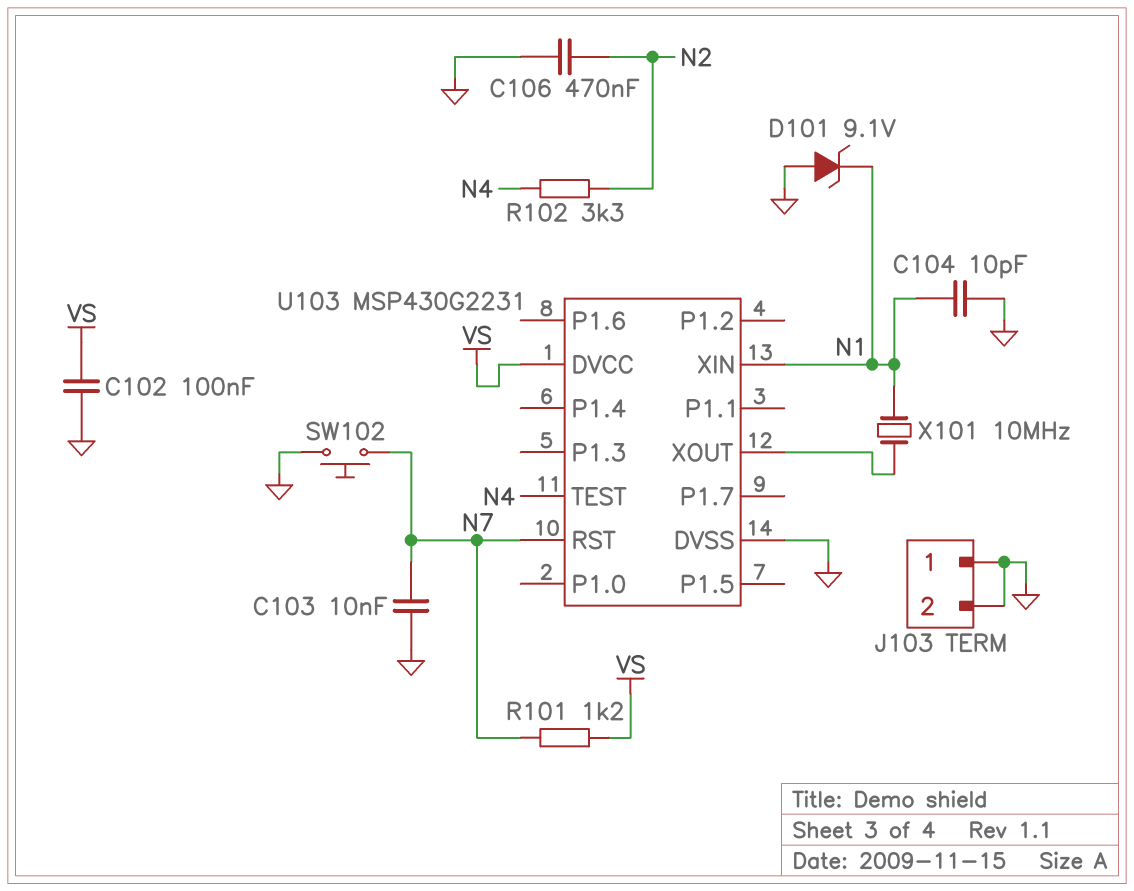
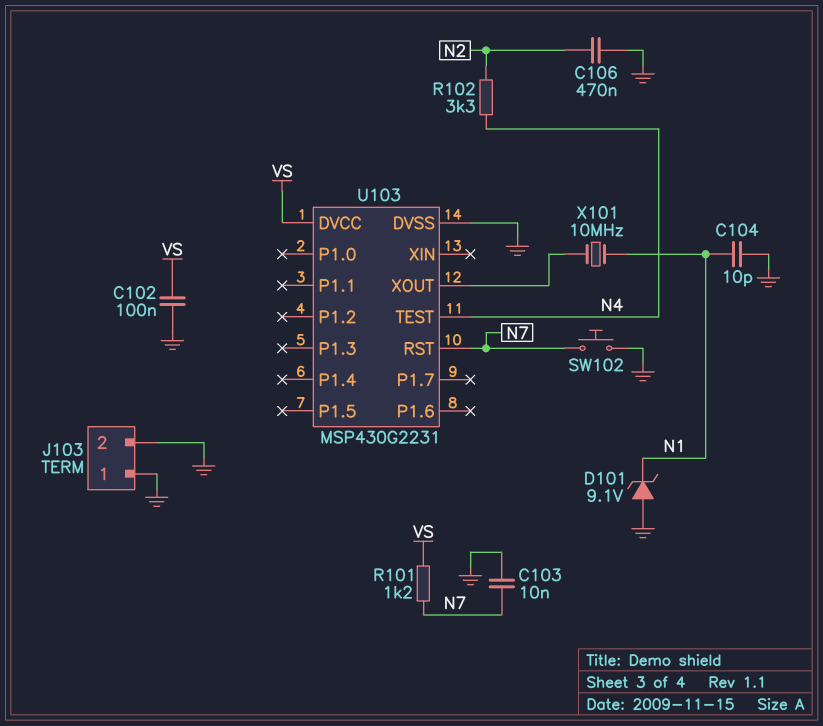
U103 pin XIN: N1 -> none

